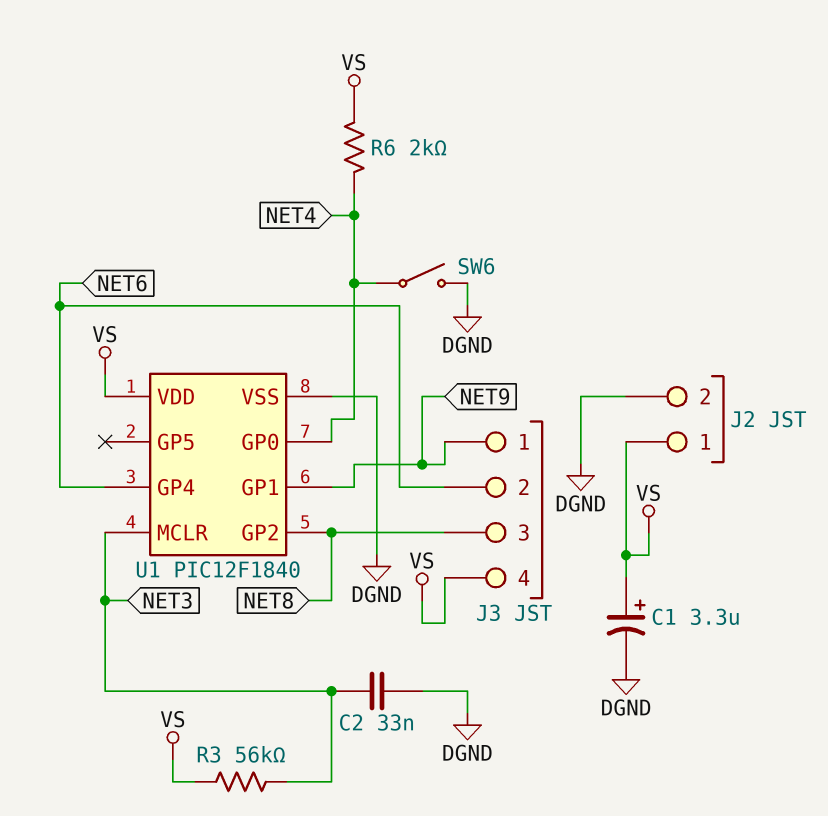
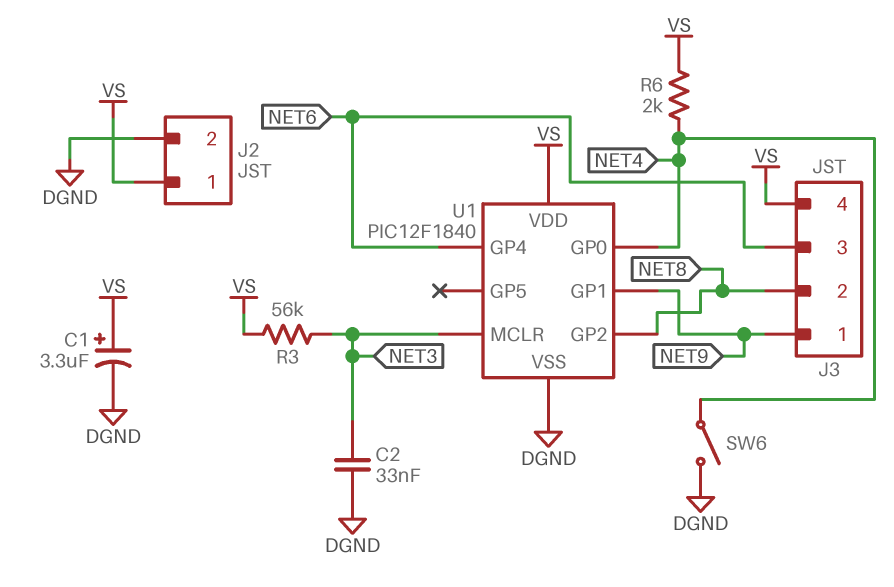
J3 pin 2: NET6 -> NET8
J3 pin 3: NET8 -> NET6

